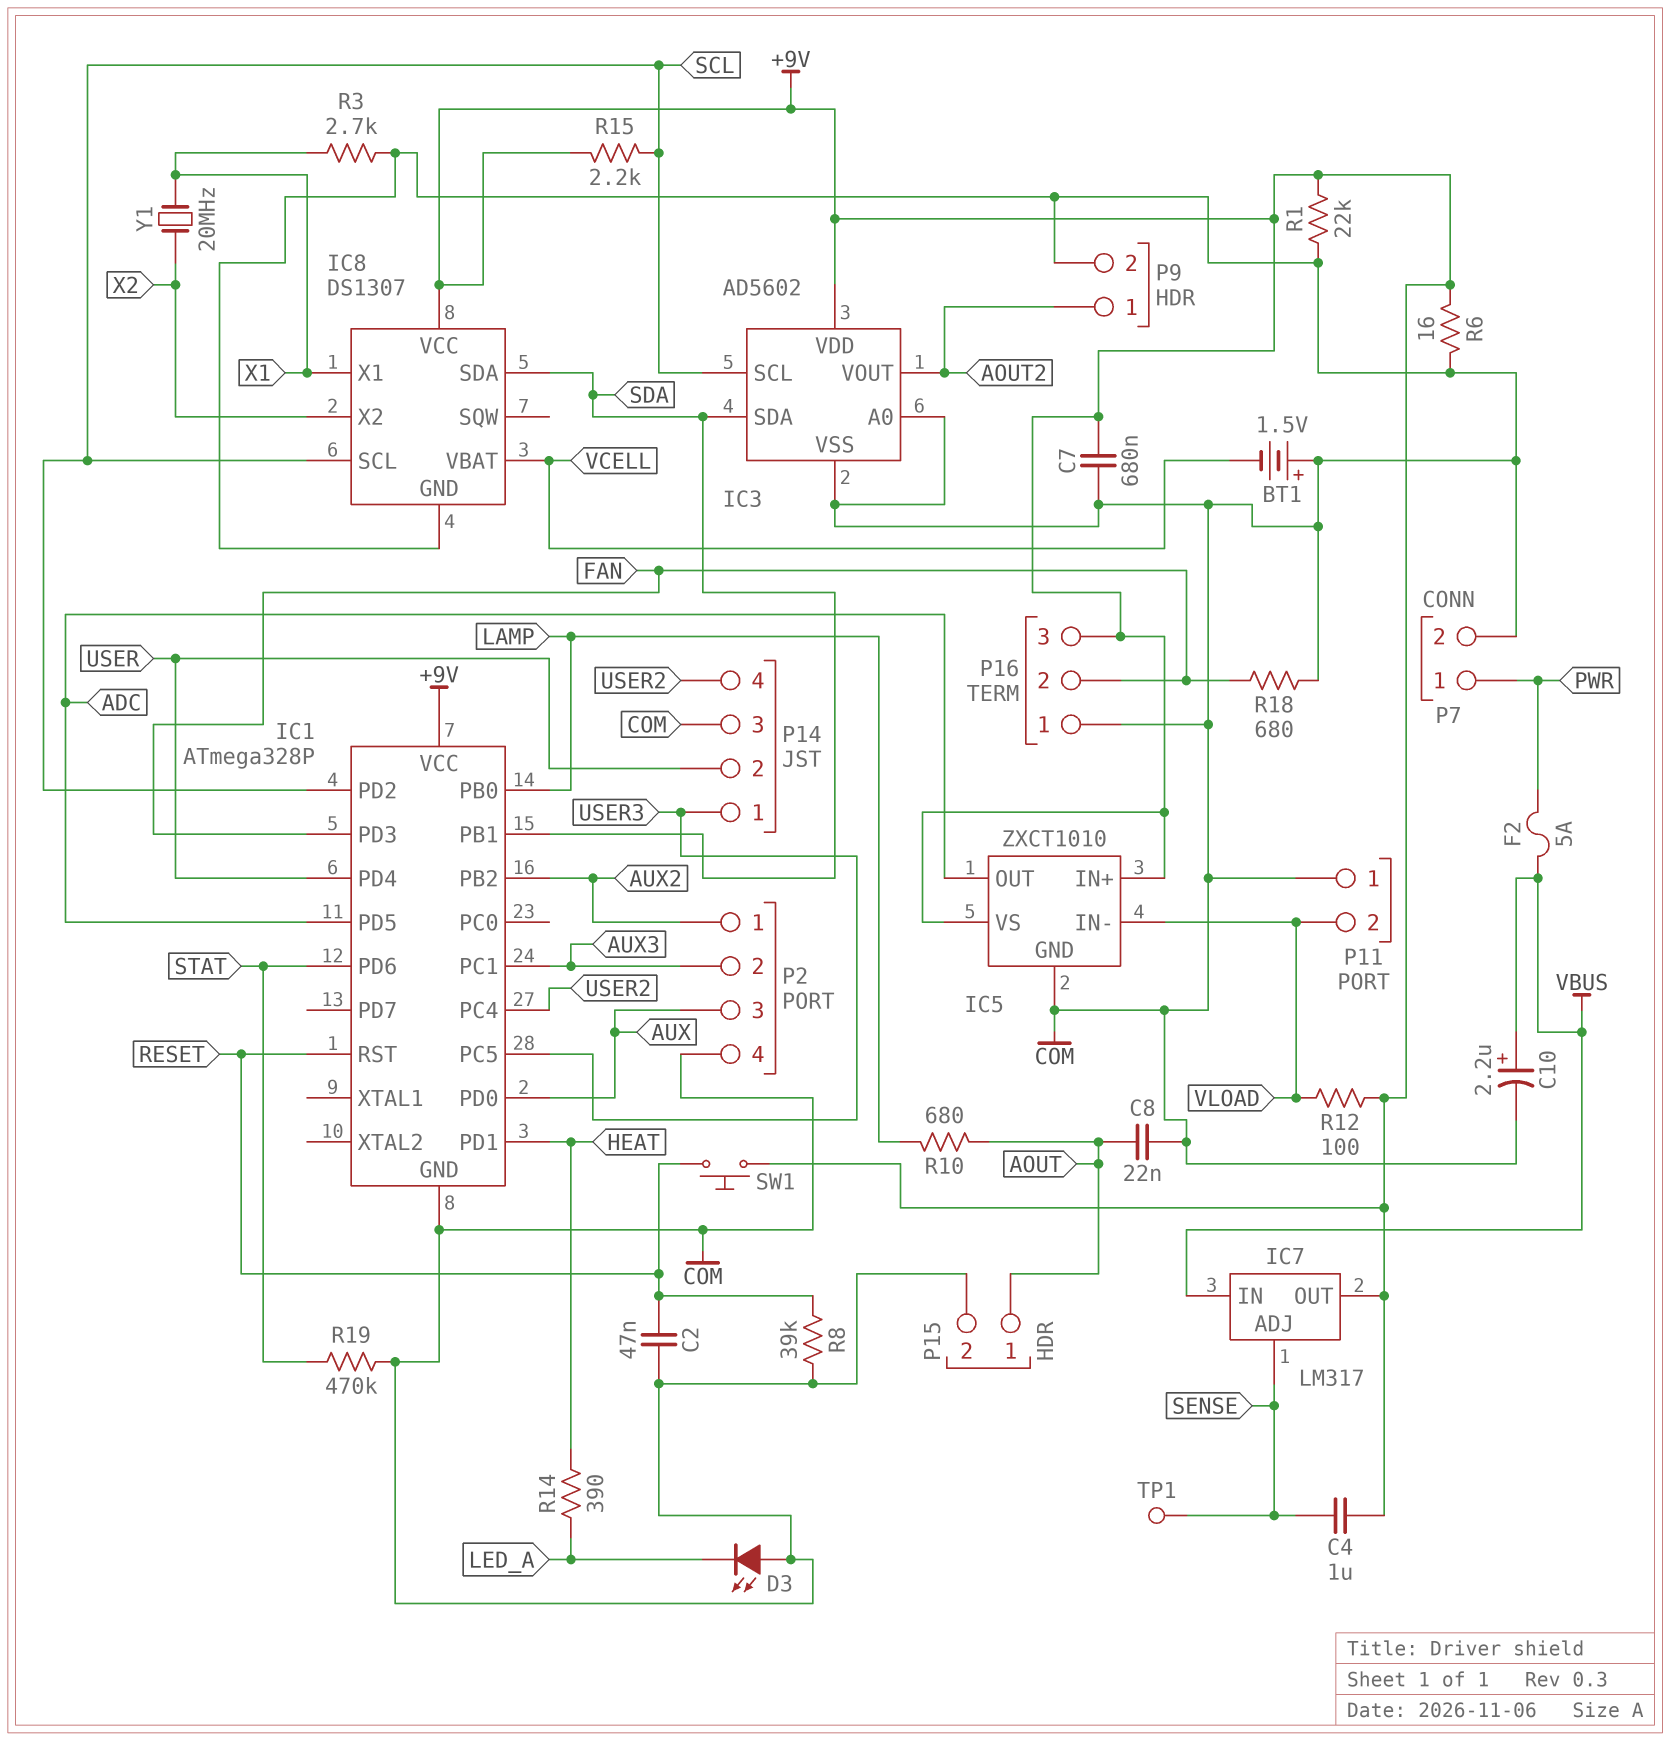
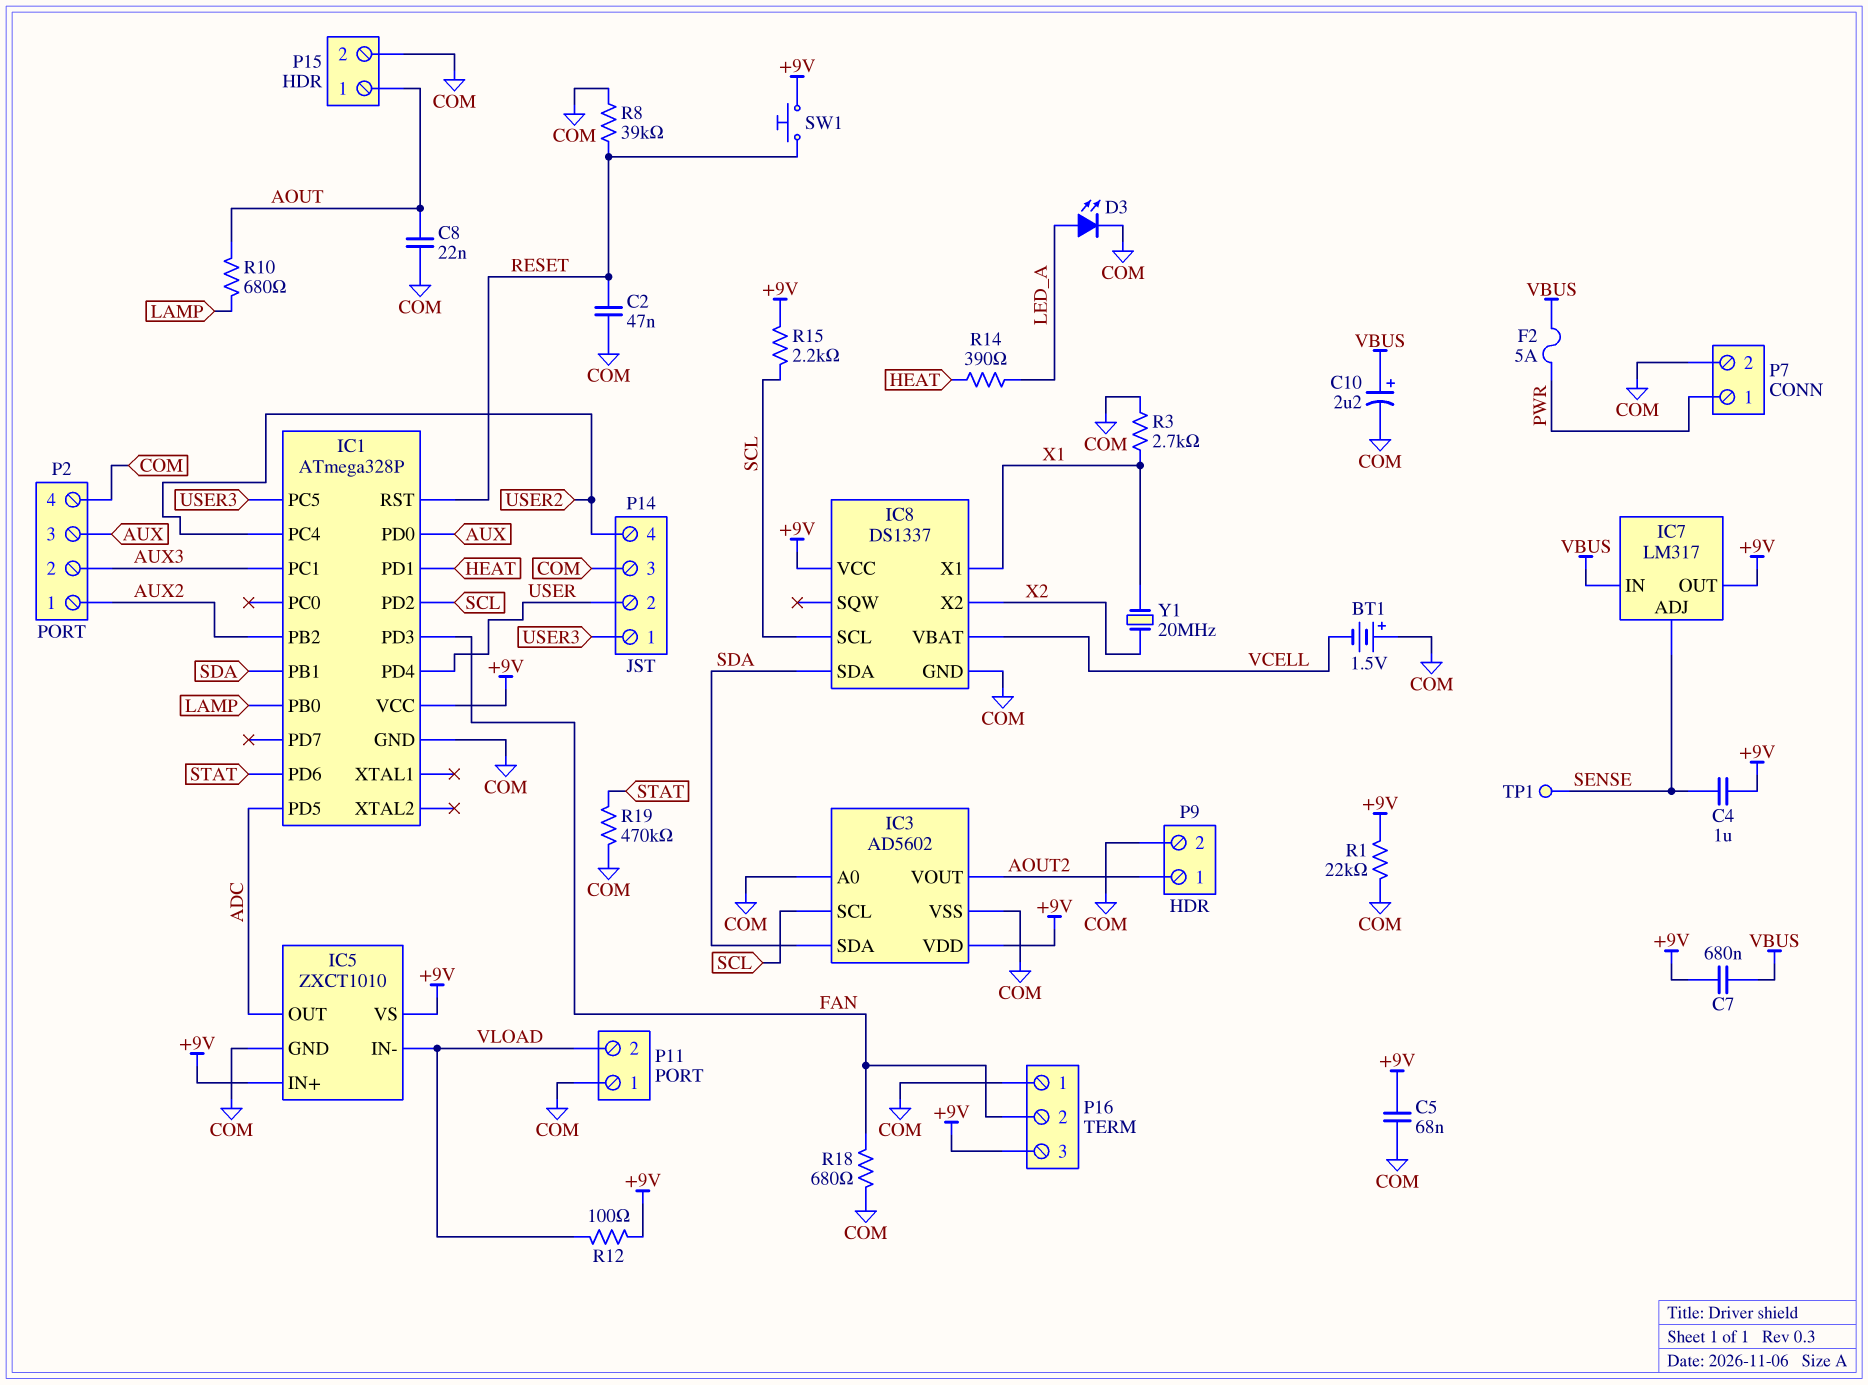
C5: none -> 68nF (+9V, COM)
C7: 680nF (+9V, COM) -> 680nF (+9V, VBUS)
D3: LED (A COM, K LED_A) -> LED (A LED_A, K COM)
IC8: DS1307 -> DS1337
R6: 16 (+9V, COM) -> none

